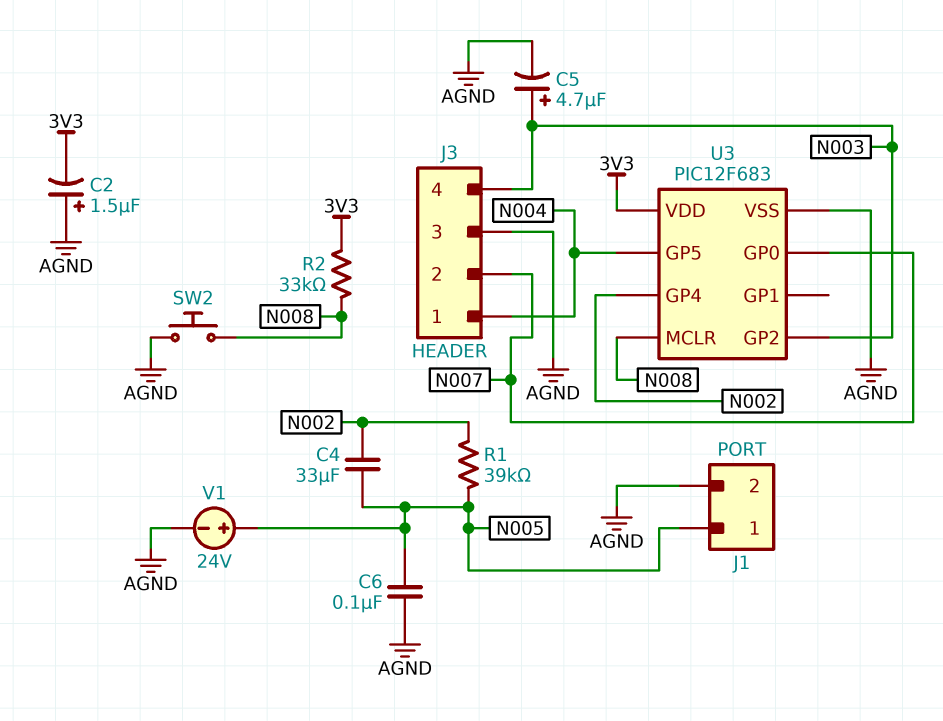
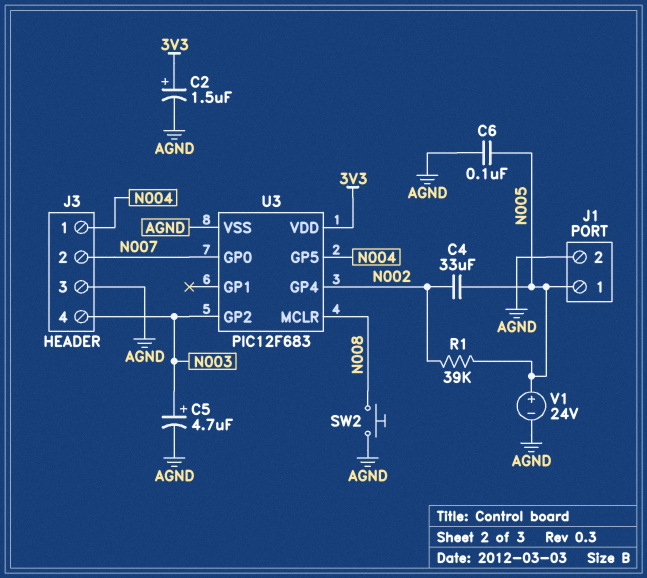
C2: 1.5uF (plus AGND, minus 3V3) -> 1.5uF (plus 3V3, minus AGND)
R2: 33k (3V3, N008) -> none

